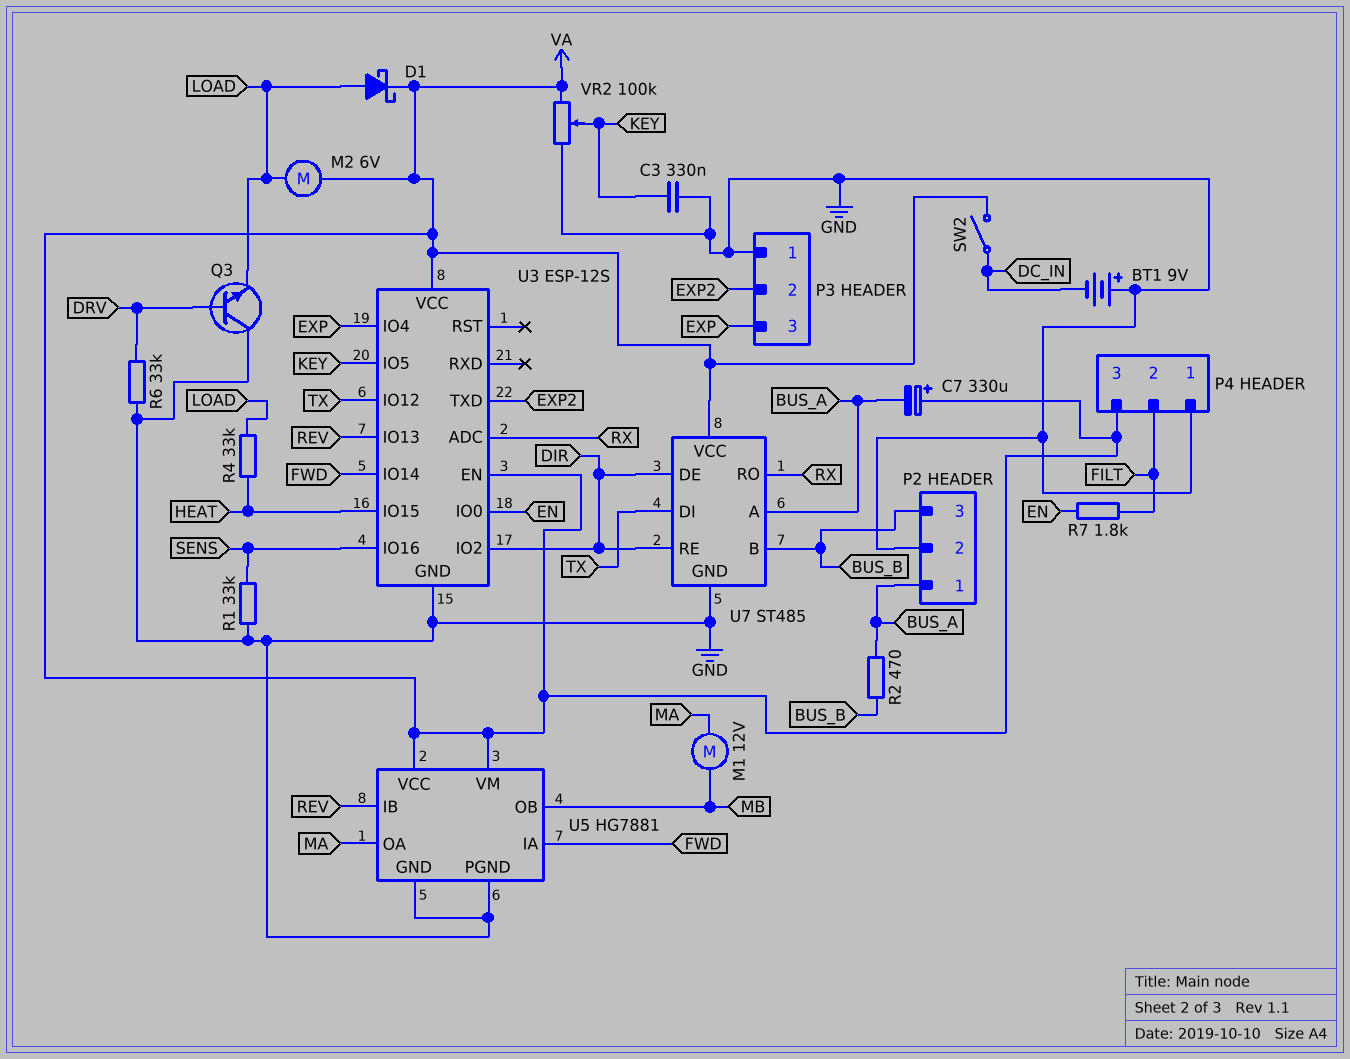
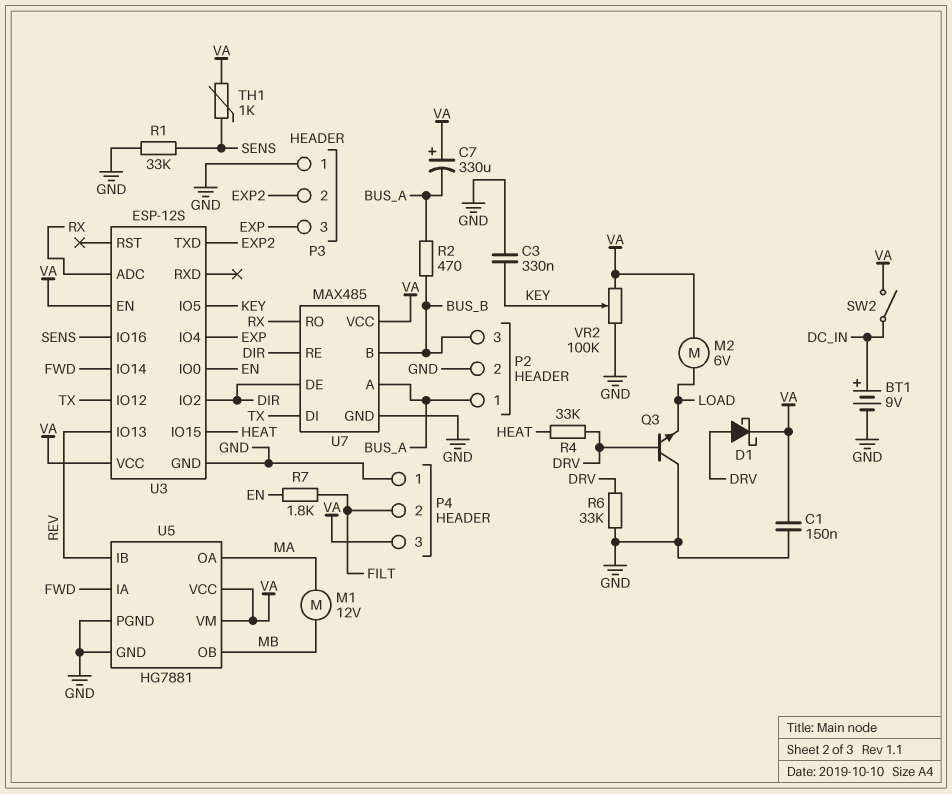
BT1: 9V (plus GND, minus DC_IN) -> 9V (plus DC_IN, minus GND)
C1: none -> 150nF (GND, VA)
D1: schottky (A LOAD, K VA) -> schottky (A DRV, K VA)
R4: 33k (HEAT, LOAD) -> 33k (DRV, HEAT)
TH1: none -> 1k (SENS, VA)
U7: ST485 -> MAX485

